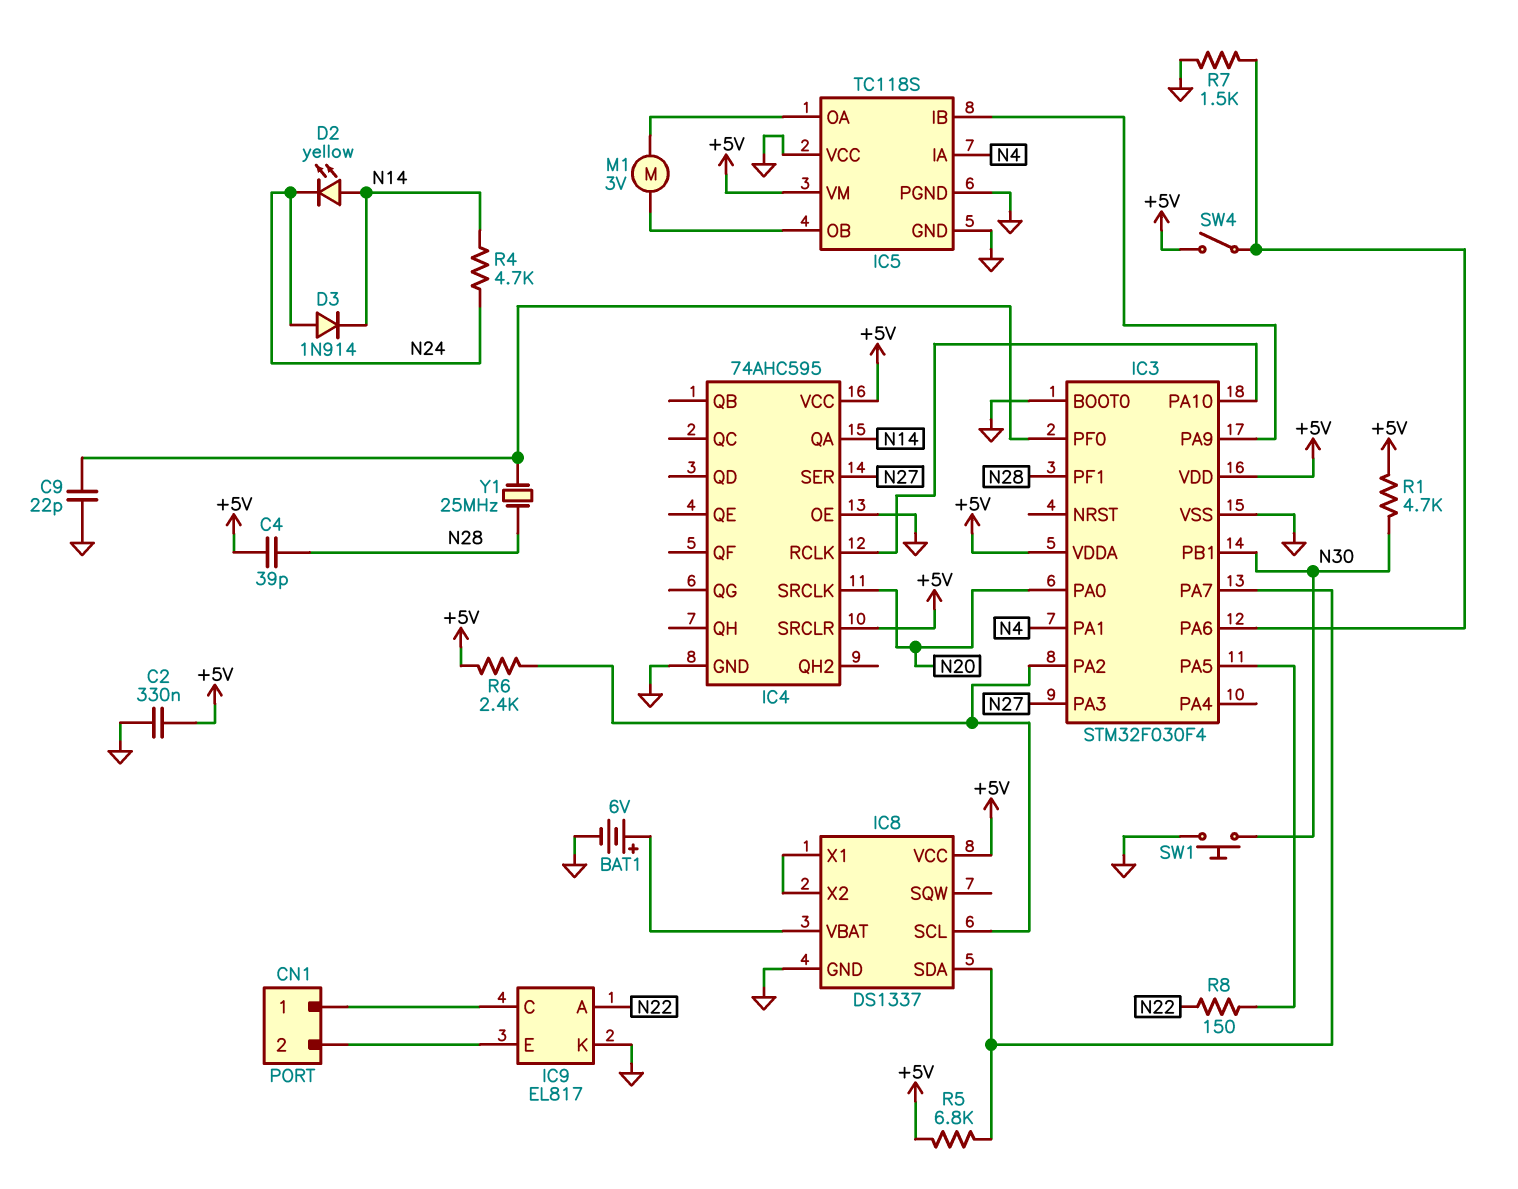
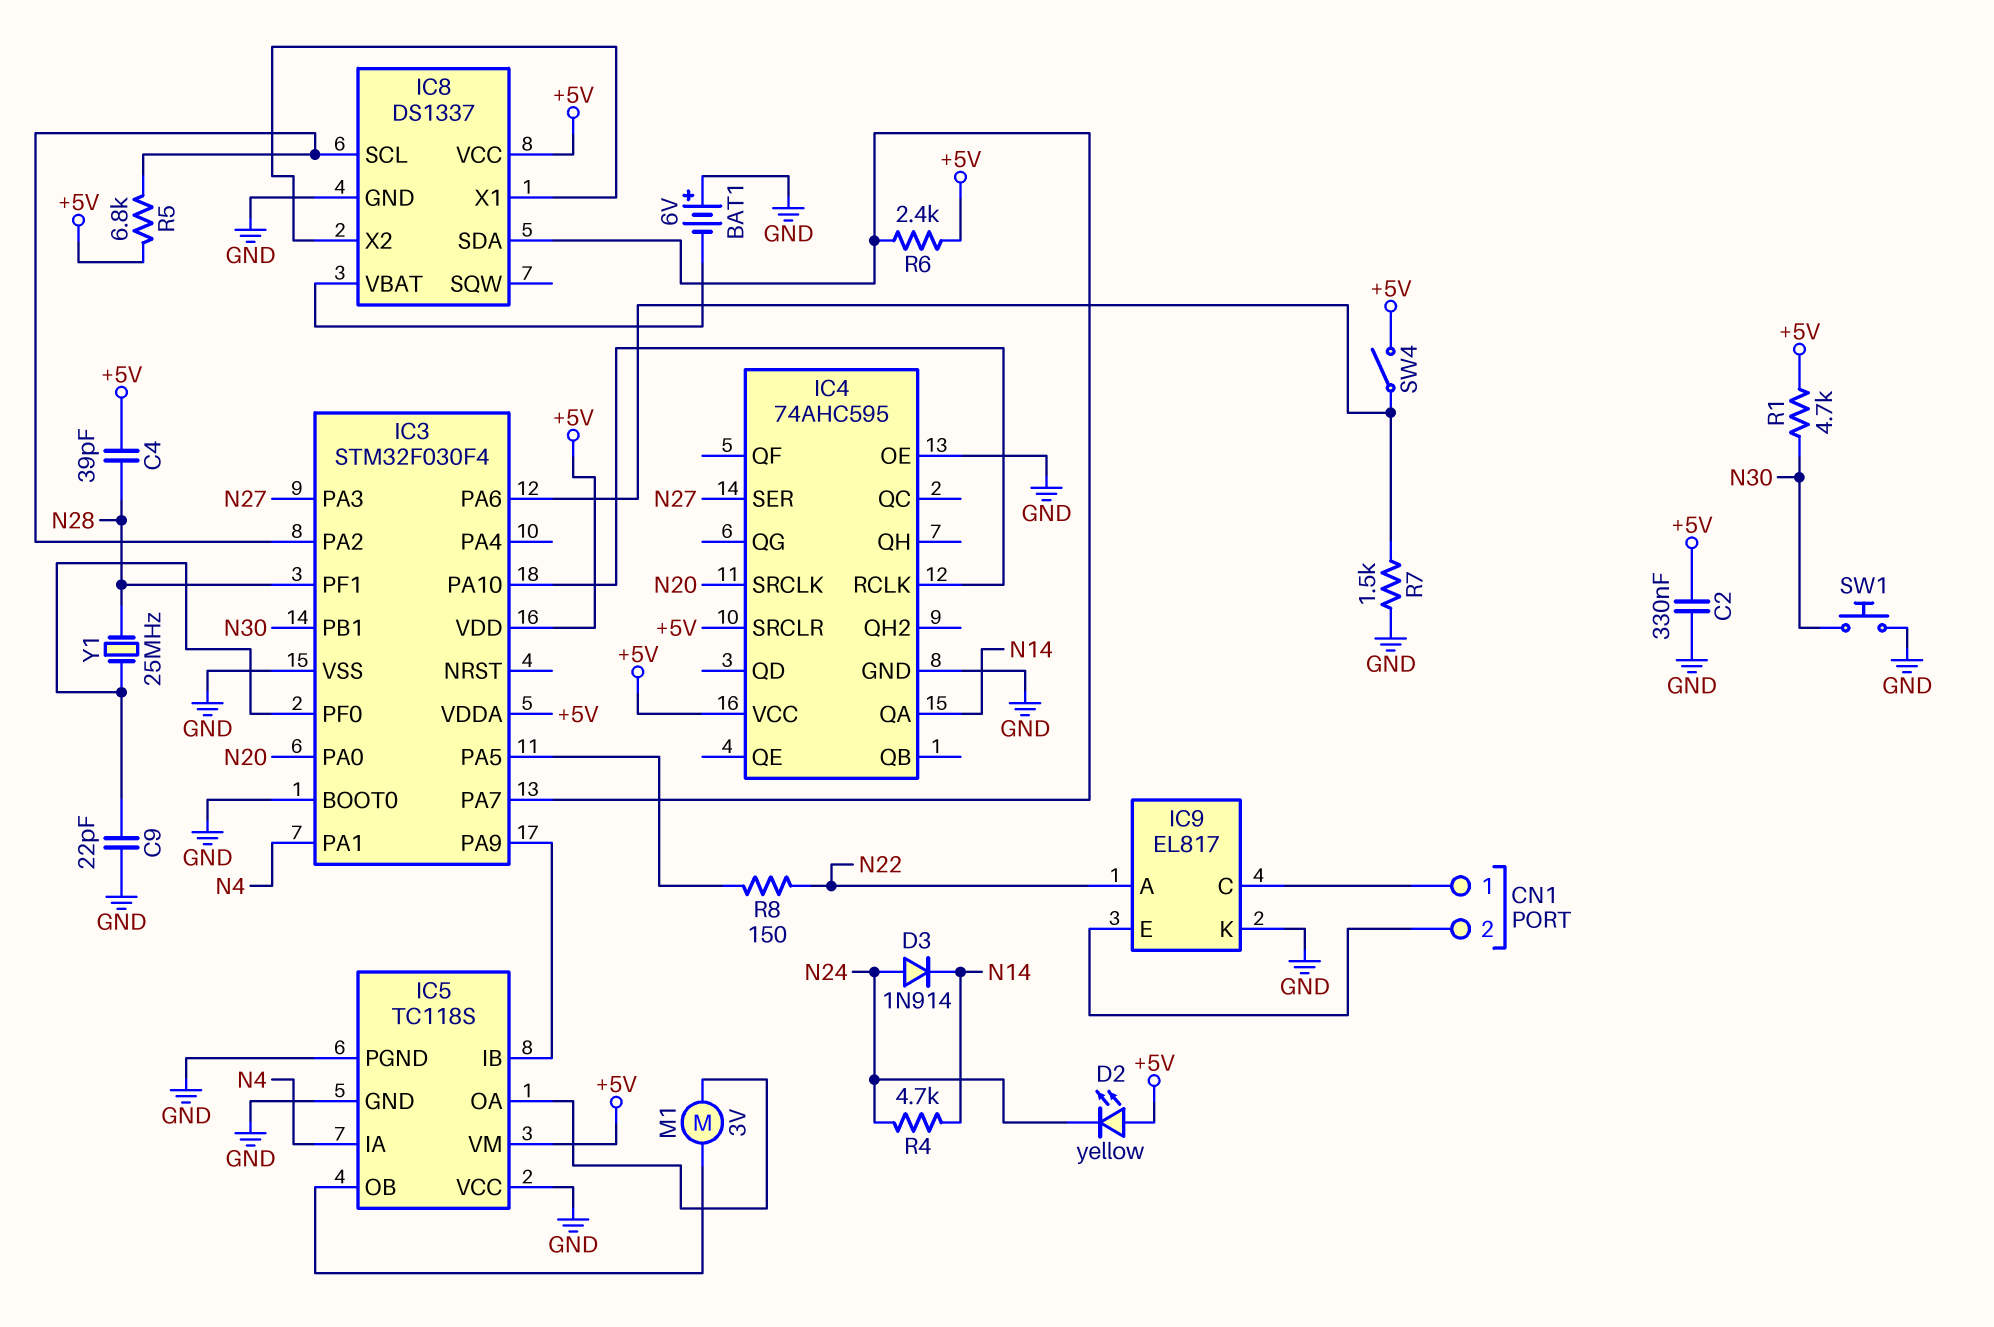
BAT1: 6V (plus IC8/VBAT, minus GND) -> 6V (plus GND, minus IC8/VBAT)
D2: LED yellow (A N14, K N24) -> LED yellow (A +5V, K N24)
R5: 6.8k (+5V, IC3/PA7) -> 6.8k (+5V, IC3/PA2)
R6: 2.4k (+5V, IC3/PA2) -> 2.4k (+5V, IC3/PA7)

